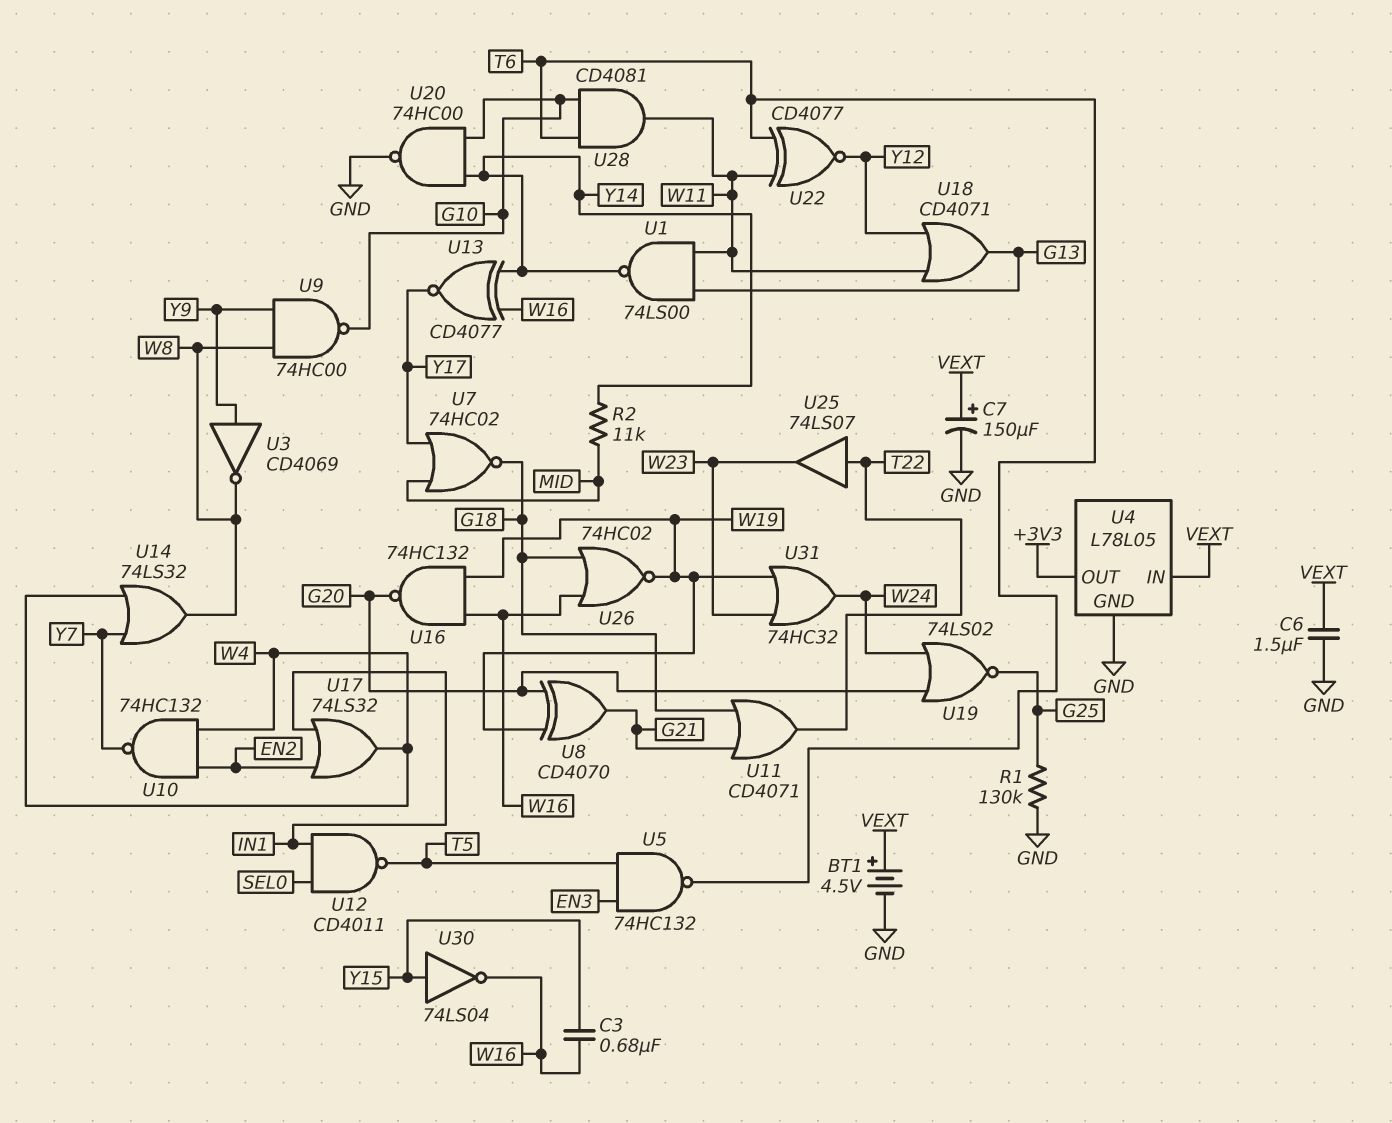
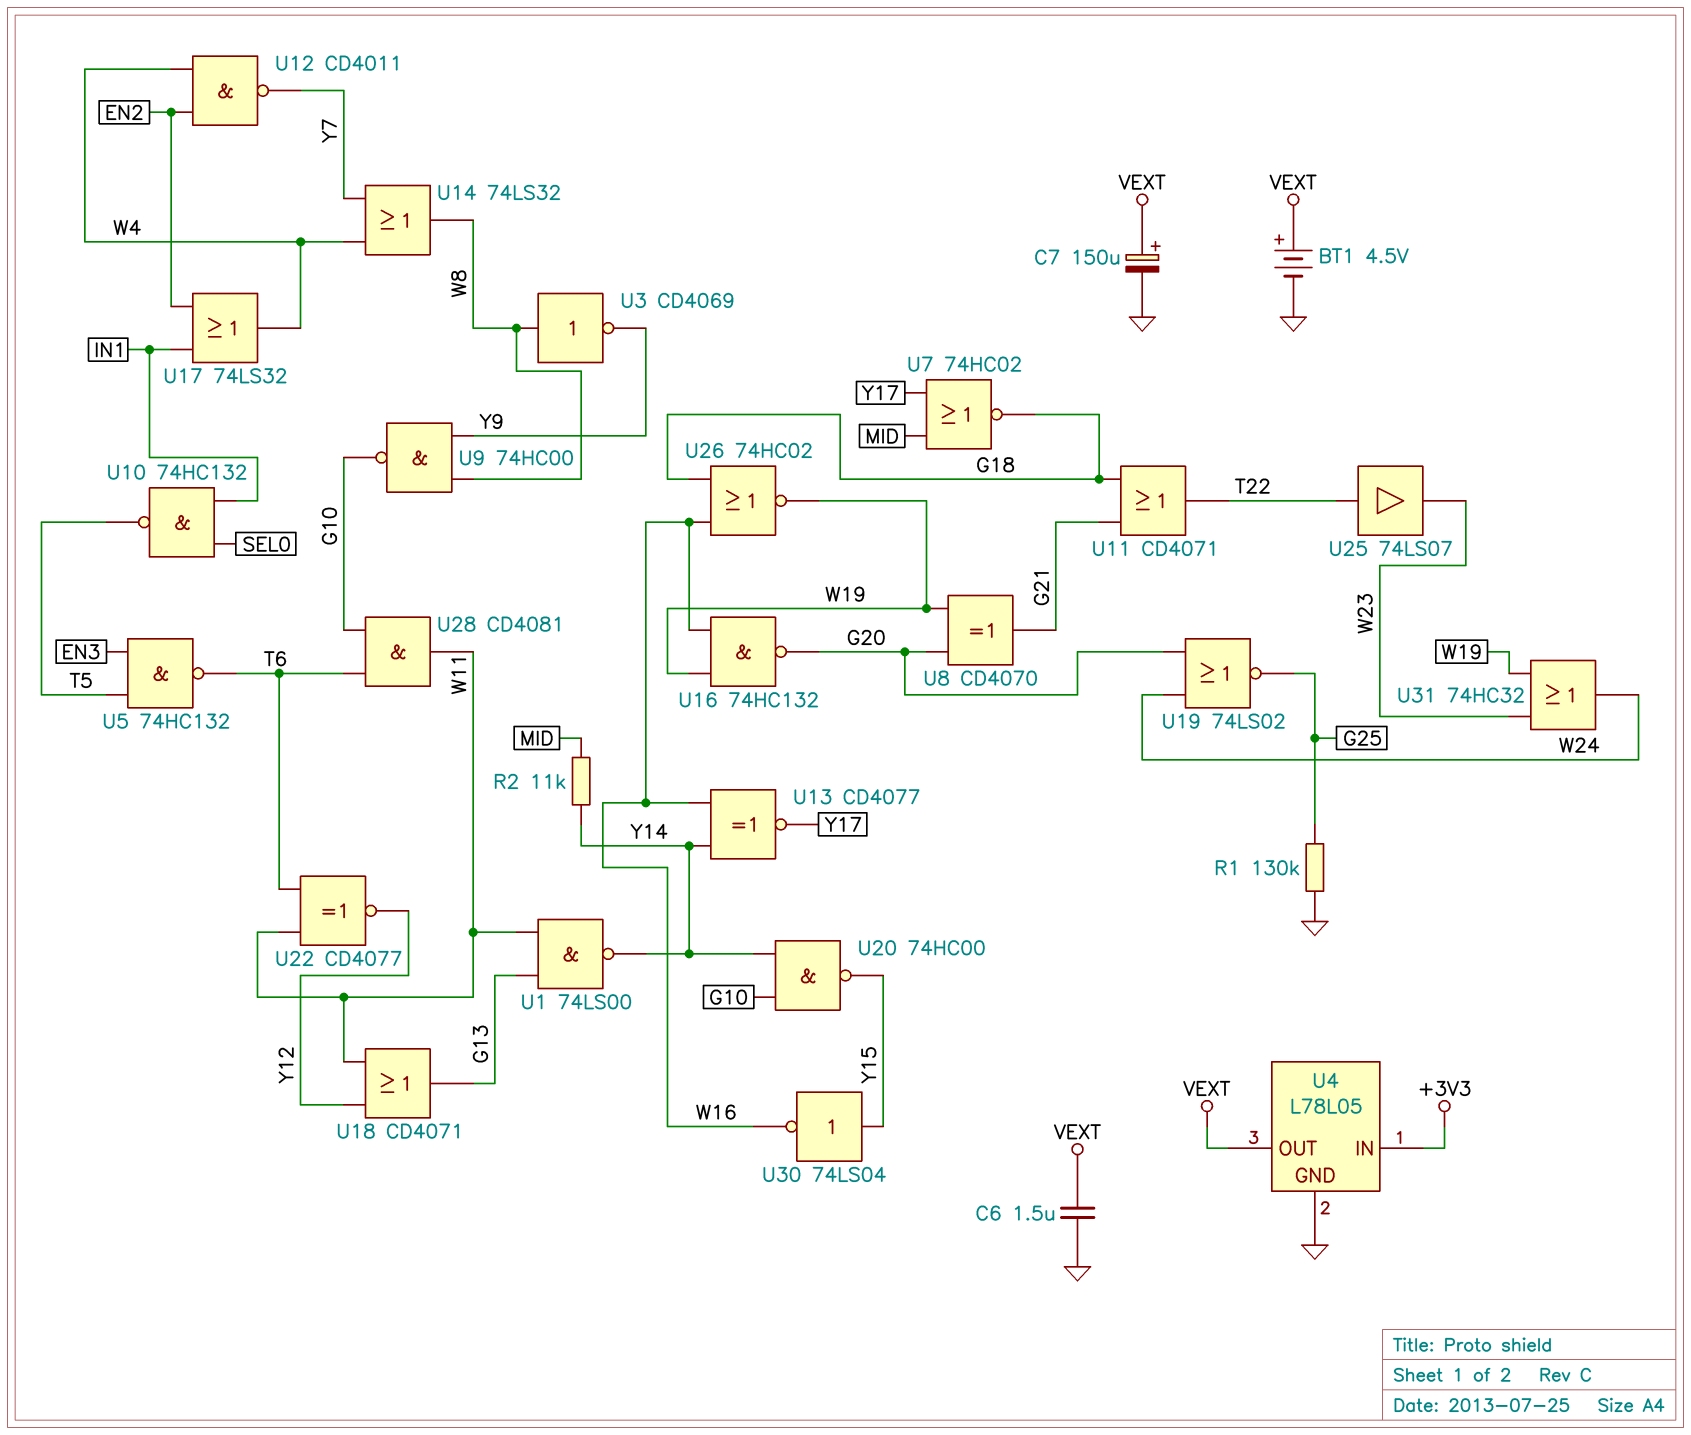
C3: 680nF (W16, Y15) -> none
U3: NOT CD4069 (in Y9, out W8) -> NOT CD4069 (in W8, out Y9)
U4 pin IN: VEXT -> +3V3
U4 pin OUT: +3V3 -> VEXT
U10: NAND 74HC132 (in EN2, in W4, out Y7) -> NAND 74HC132 (in IN1, in SEL0, out T5)
U12: NAND CD4011 (in IN1, in SEL0, out T5) -> NAND CD4011 (in EN2, in W4, out Y7)
U20: NAND 74HC00 (in G10, in Y14, out GND) -> NAND 74HC00 (in G10, in Y14, out Y15)

